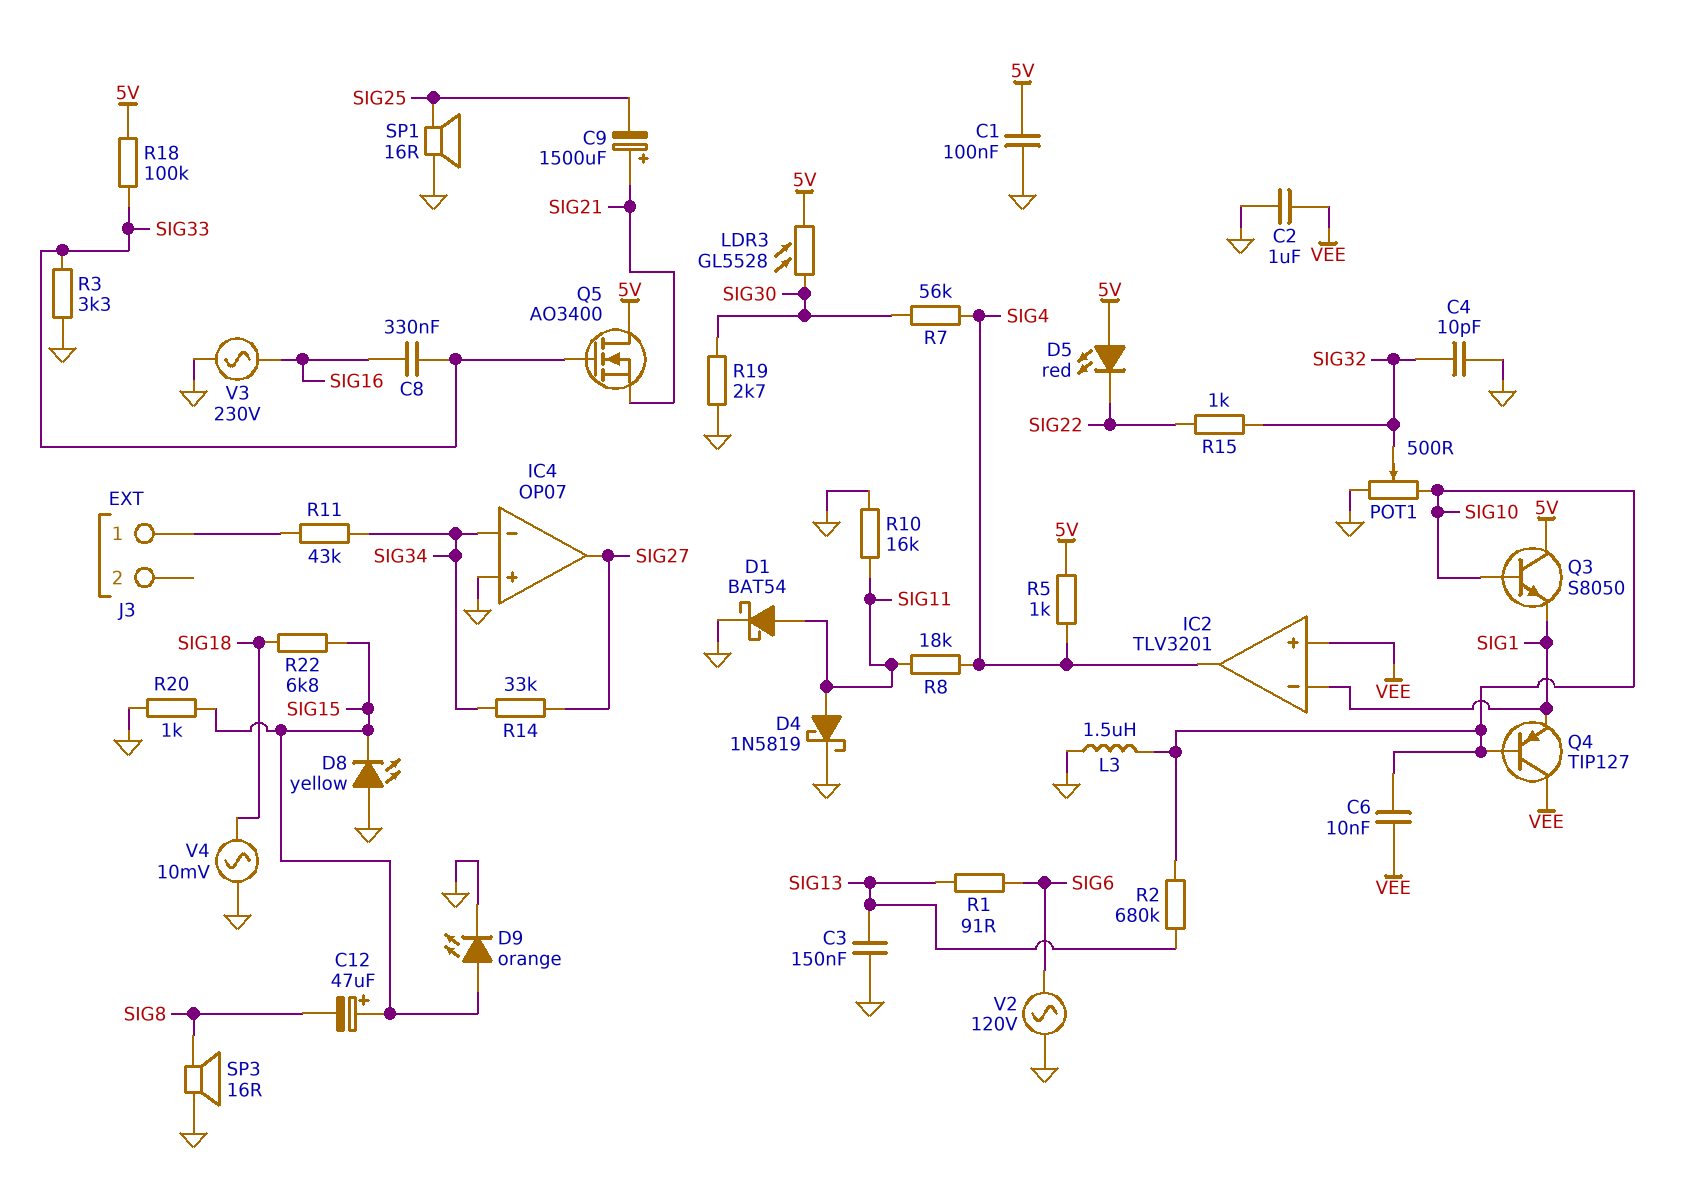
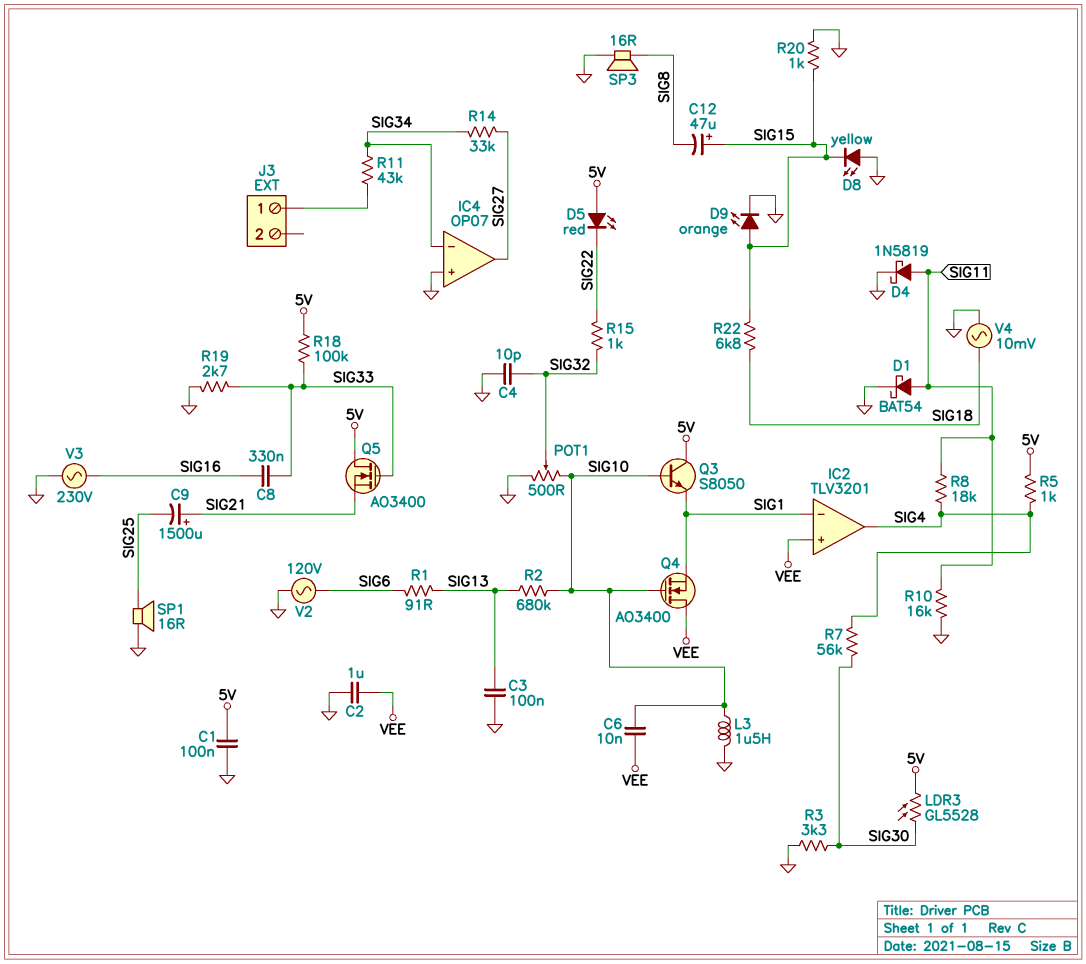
C3: 150nF (GND, SIG13) -> 100nF (GND, SIG13)
Q4: PNP TIP127 (B SIG10, C VEE, E SIG1) -> NMOS AO3400 (G SIG10, D VEE, S SIG1)
R3: 3.3k (GND, SIG33) -> 3.3k (GND, SIG30)
R19: 2.7k (GND, SIG30) -> 2.7k (GND, SIG33)

